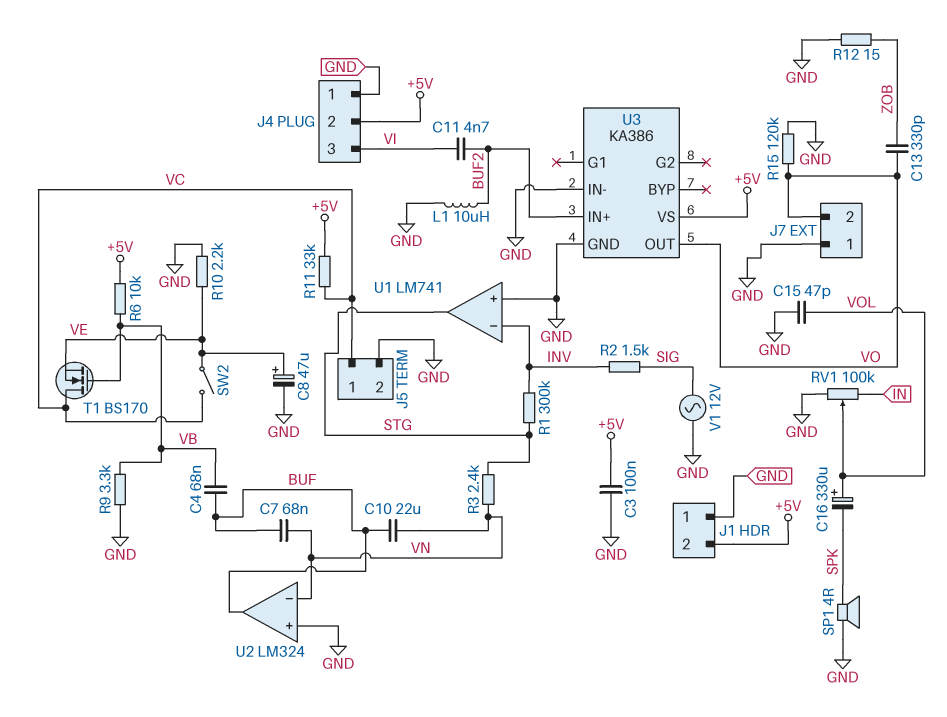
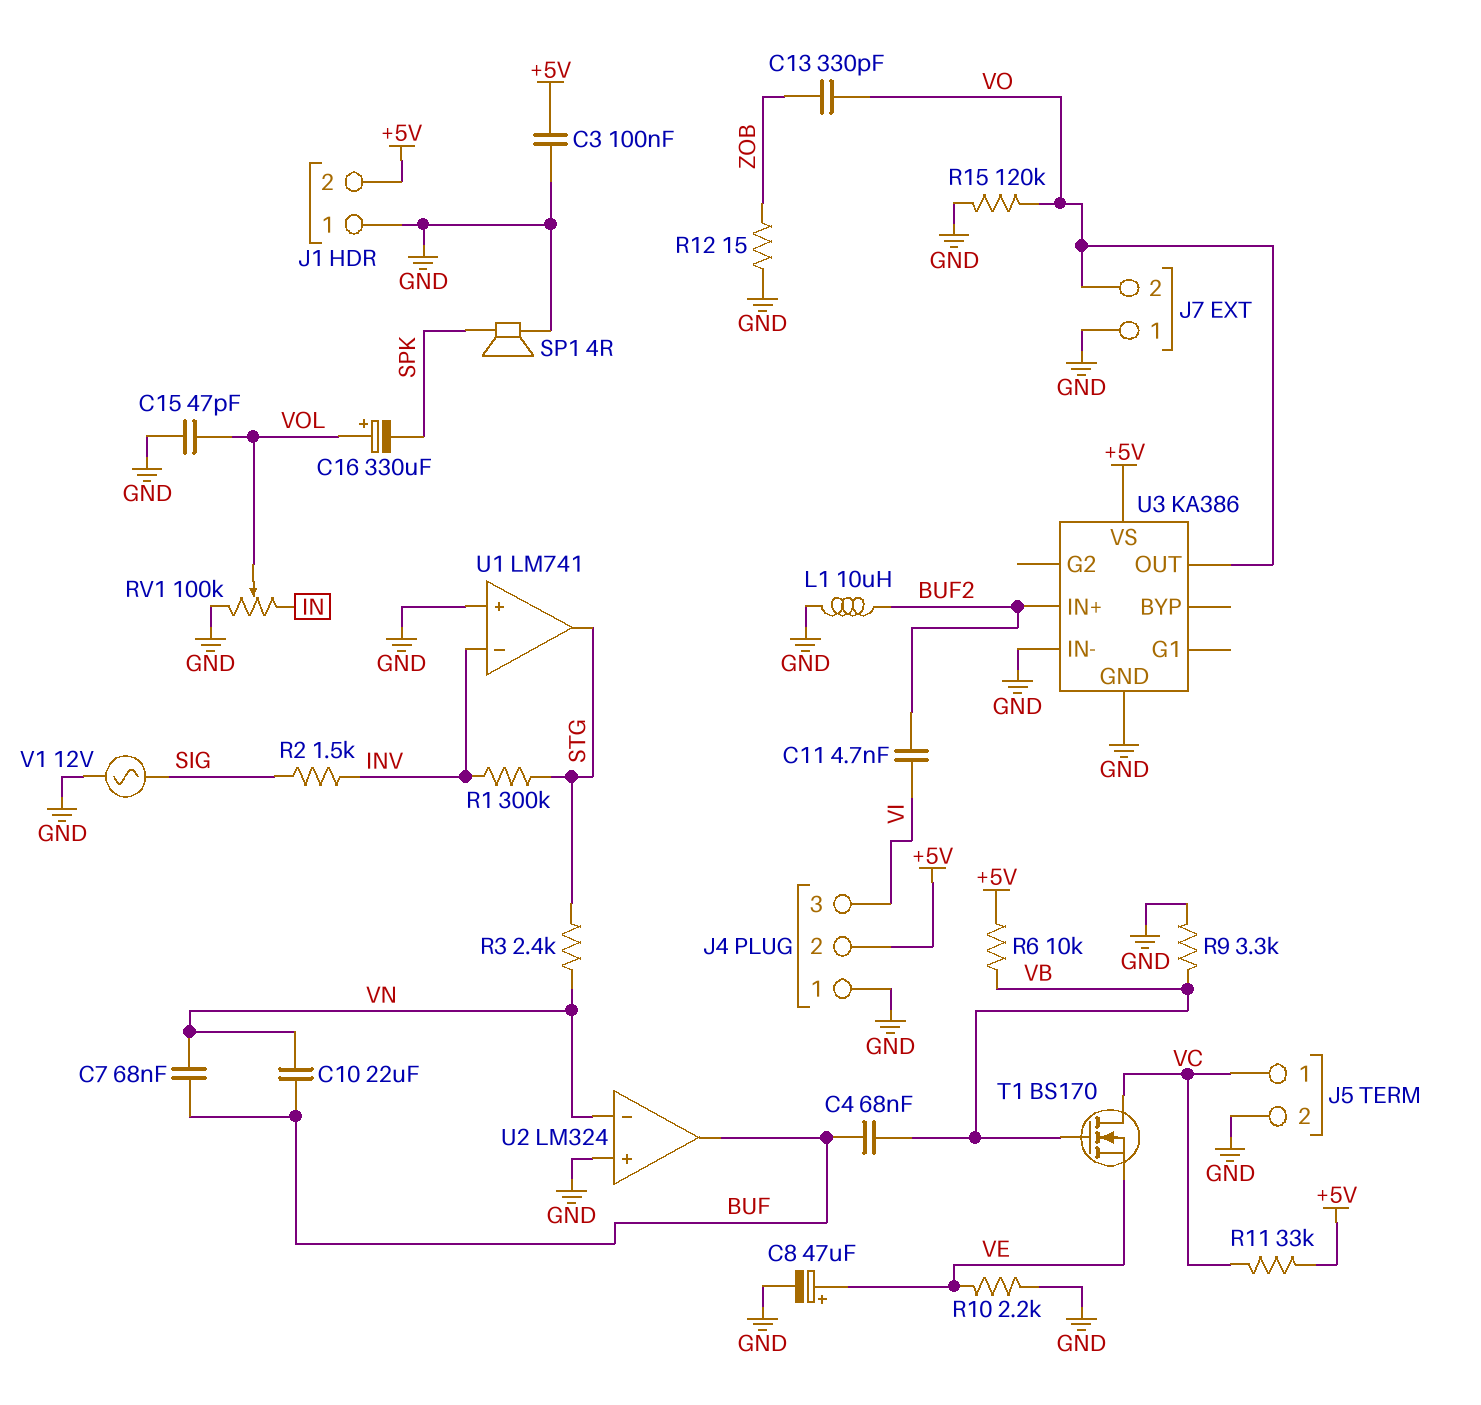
SW2: switch (VC, VE) -> none

